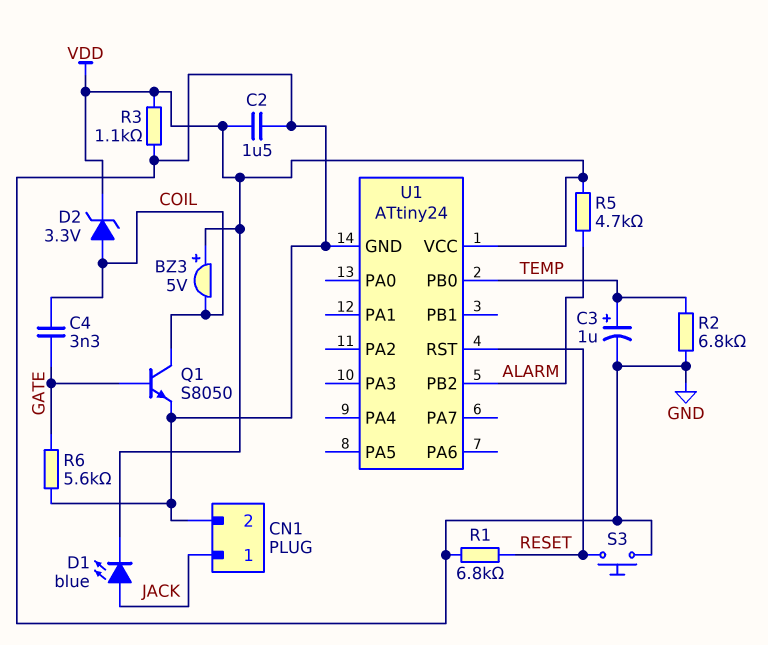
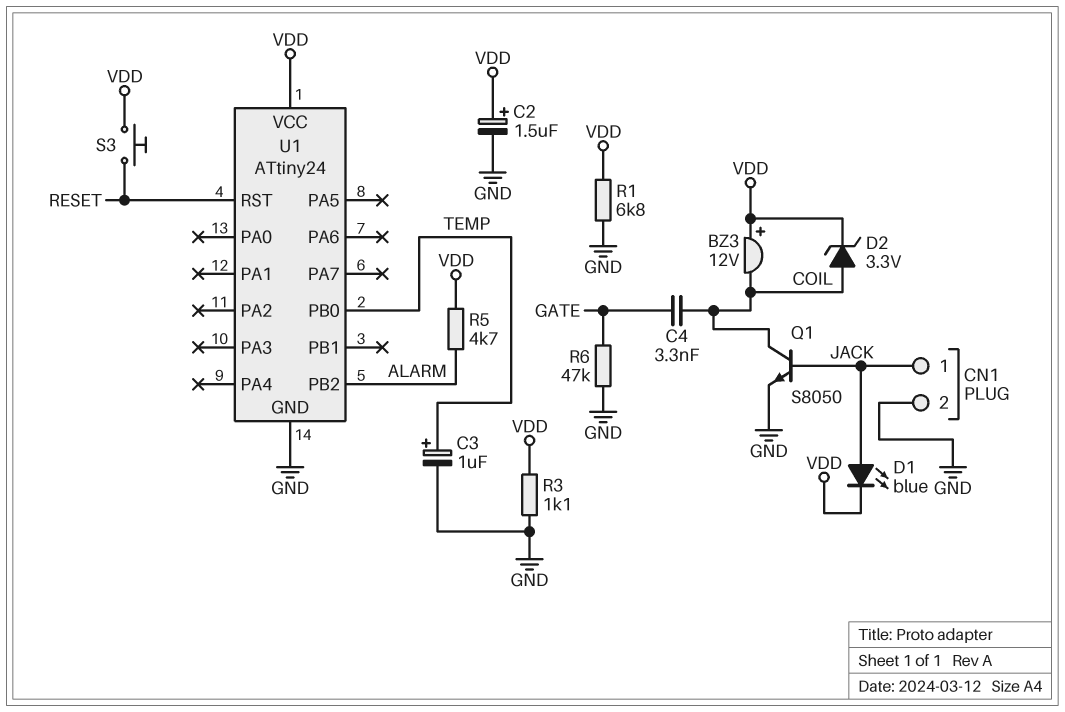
BZ3: buzzer 5V (plus VDD, minus COIL) -> buzzer 12V (plus VDD, minus COIL)
C2: 1.5uF (GND, VDD) -> 1.5uF (plus VDD, minus GND)
Q1: NPN S8050 (B GATE, C COIL, E GND) -> NPN S8050 (B JACK, C COIL, E GND)
R1: 6.8k (GND, RESET) -> 6.8k (GND, VDD)
R2: 6.8k (GND, TEMP) -> none
R6: 5.6k (GATE, GND) -> 47k (GATE, GND)
S3: button (GND, RESET) -> button (RESET, VDD)

